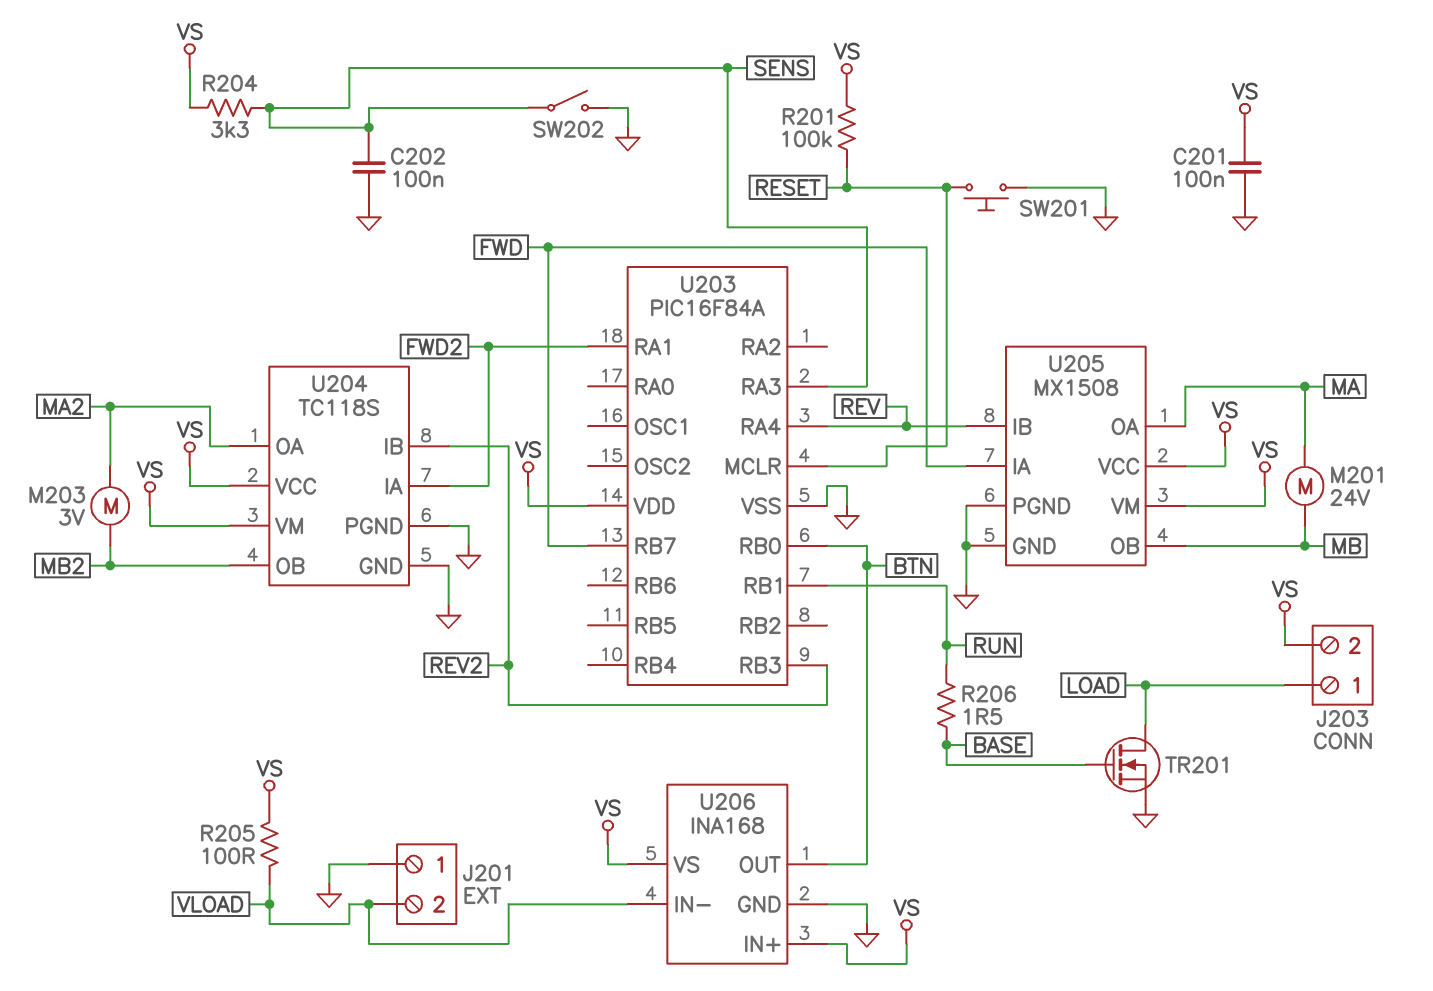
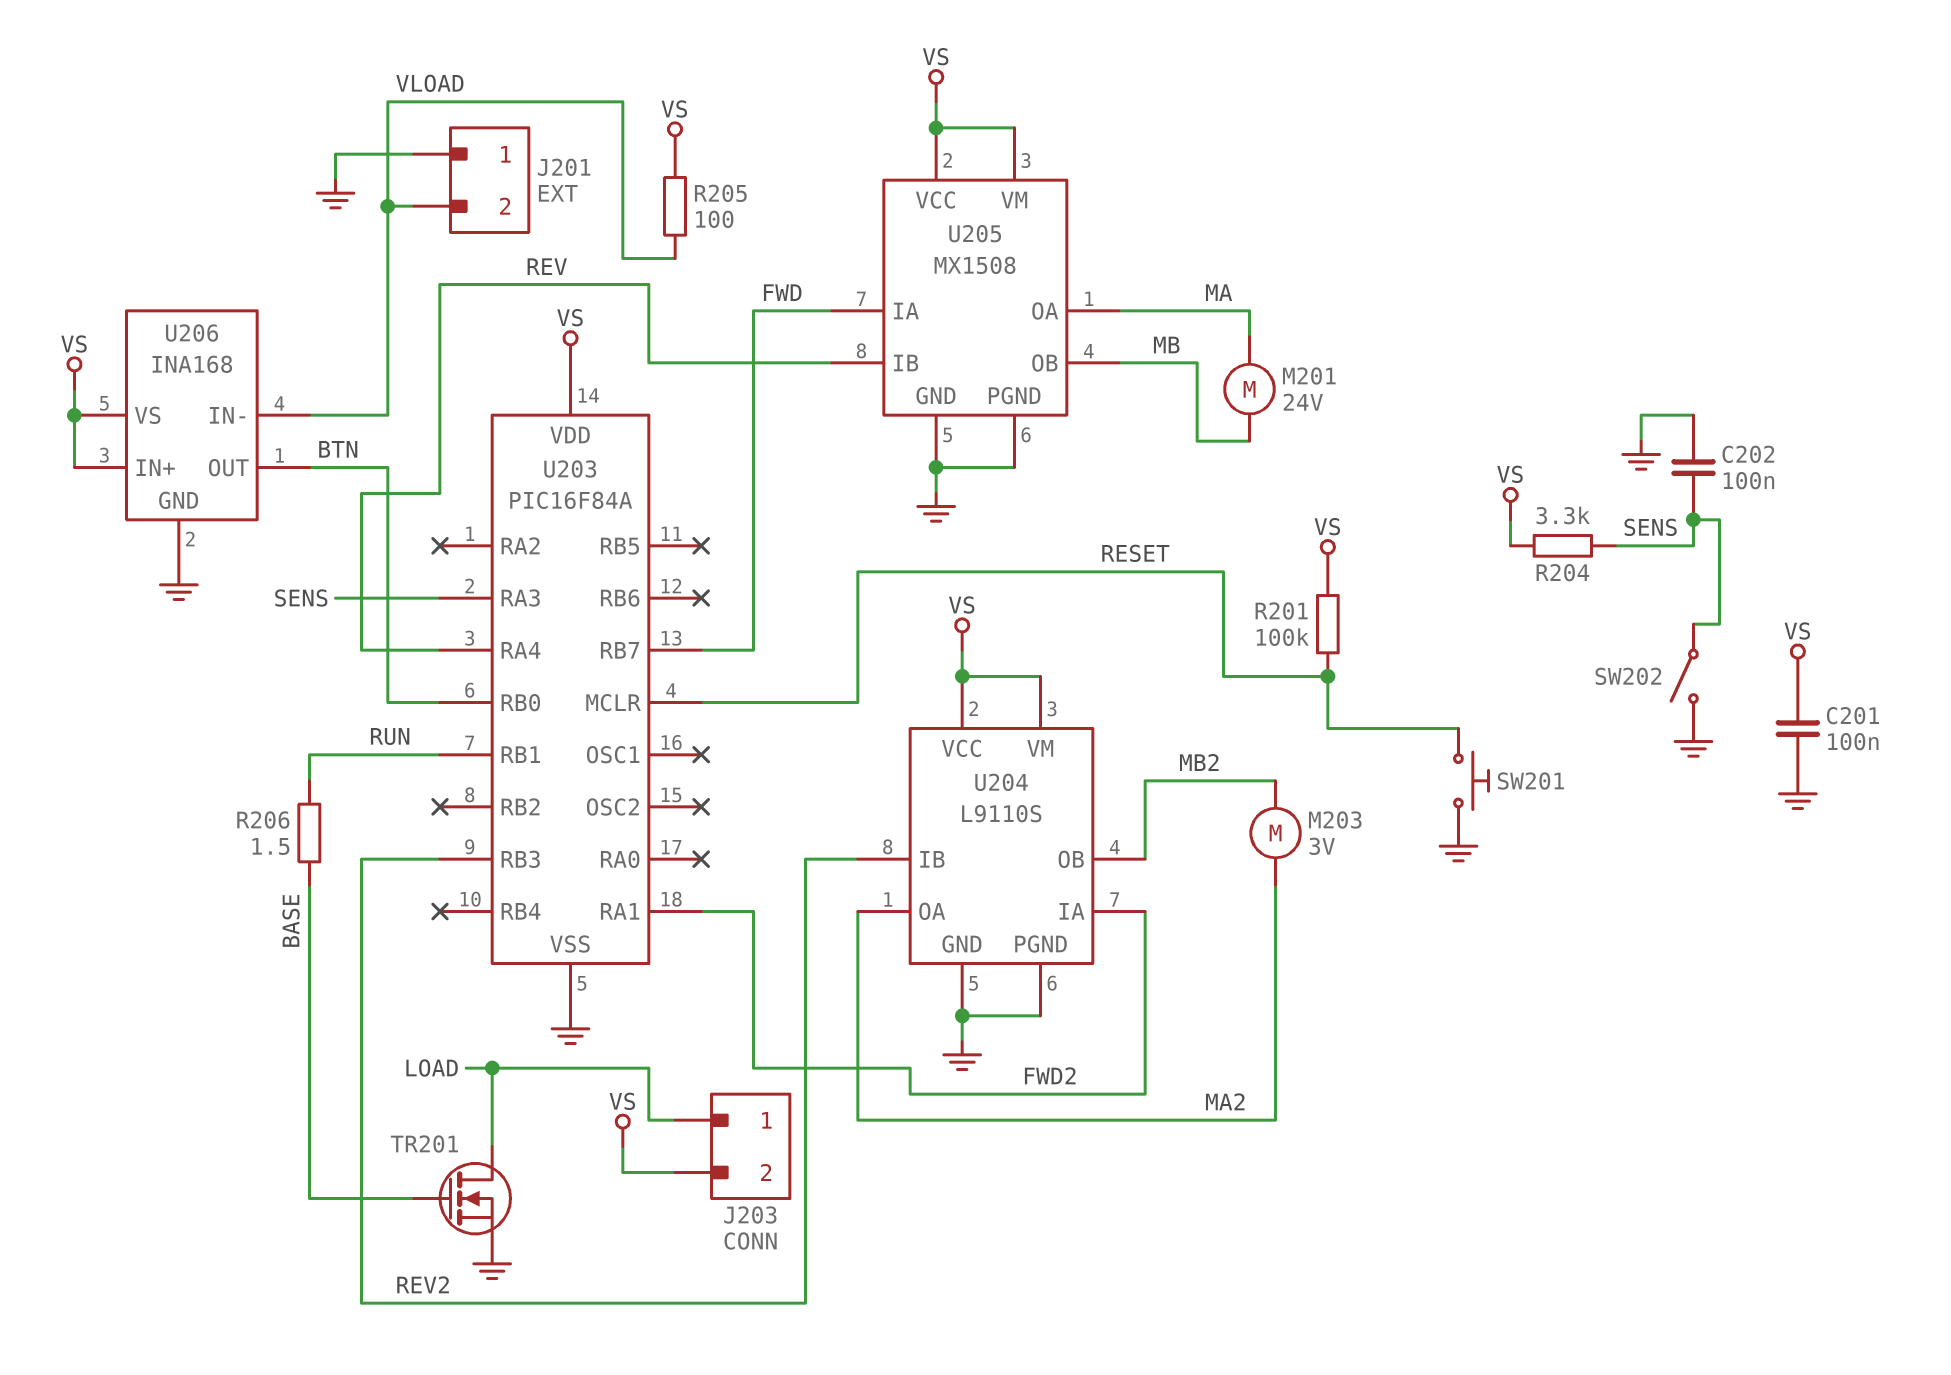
U204: TC118S -> L9110S

